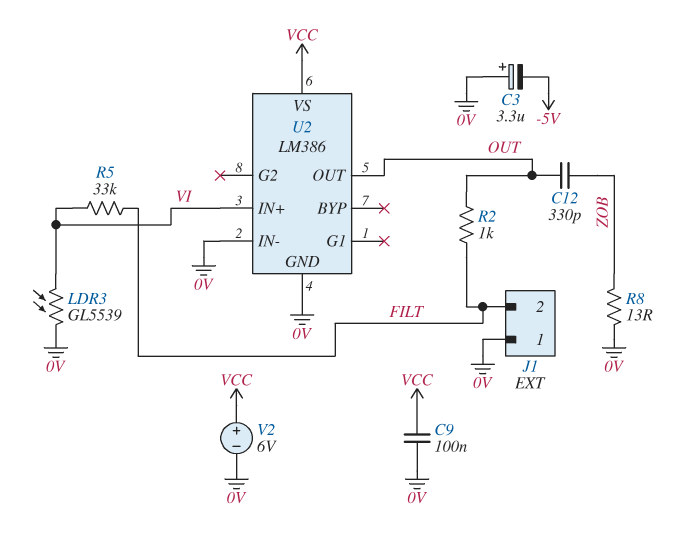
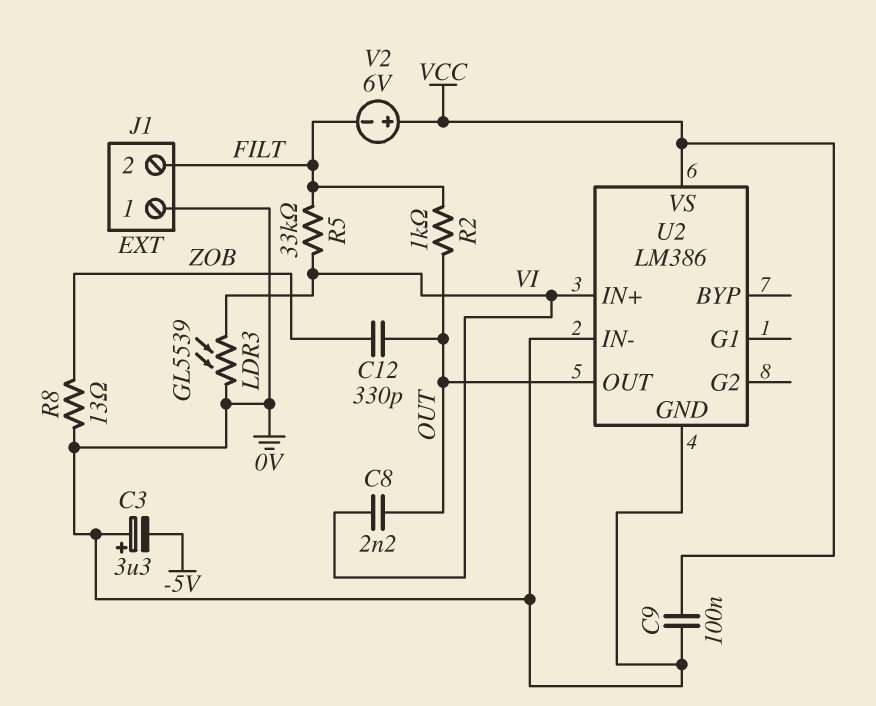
C8: none -> 2.2nF (OUT, VI)
V2: 6V (plus VCC, minus 0V) -> 6V (plus VCC, minus FILT)

